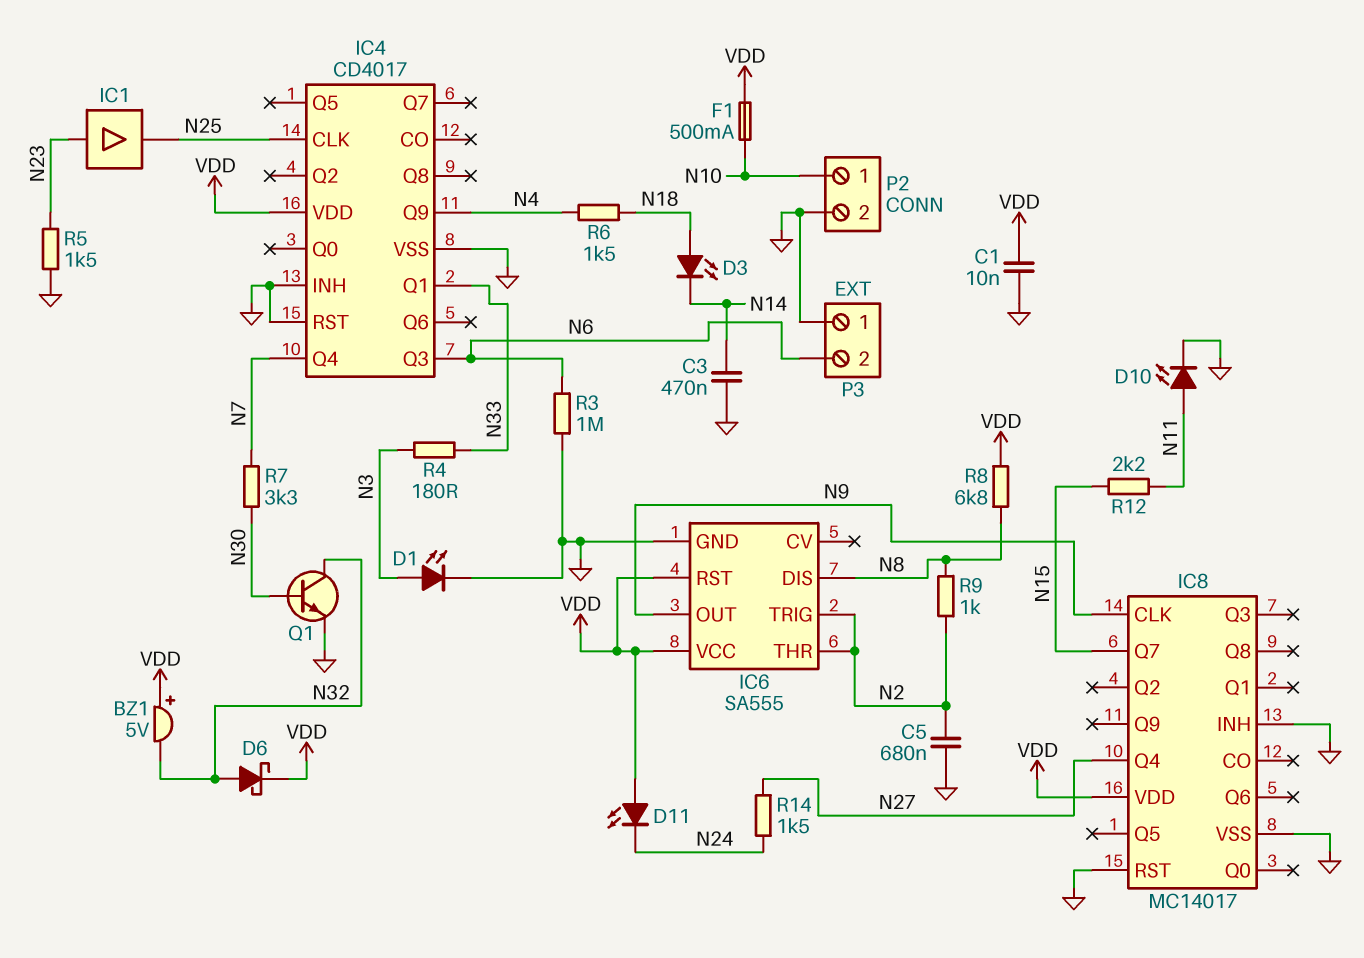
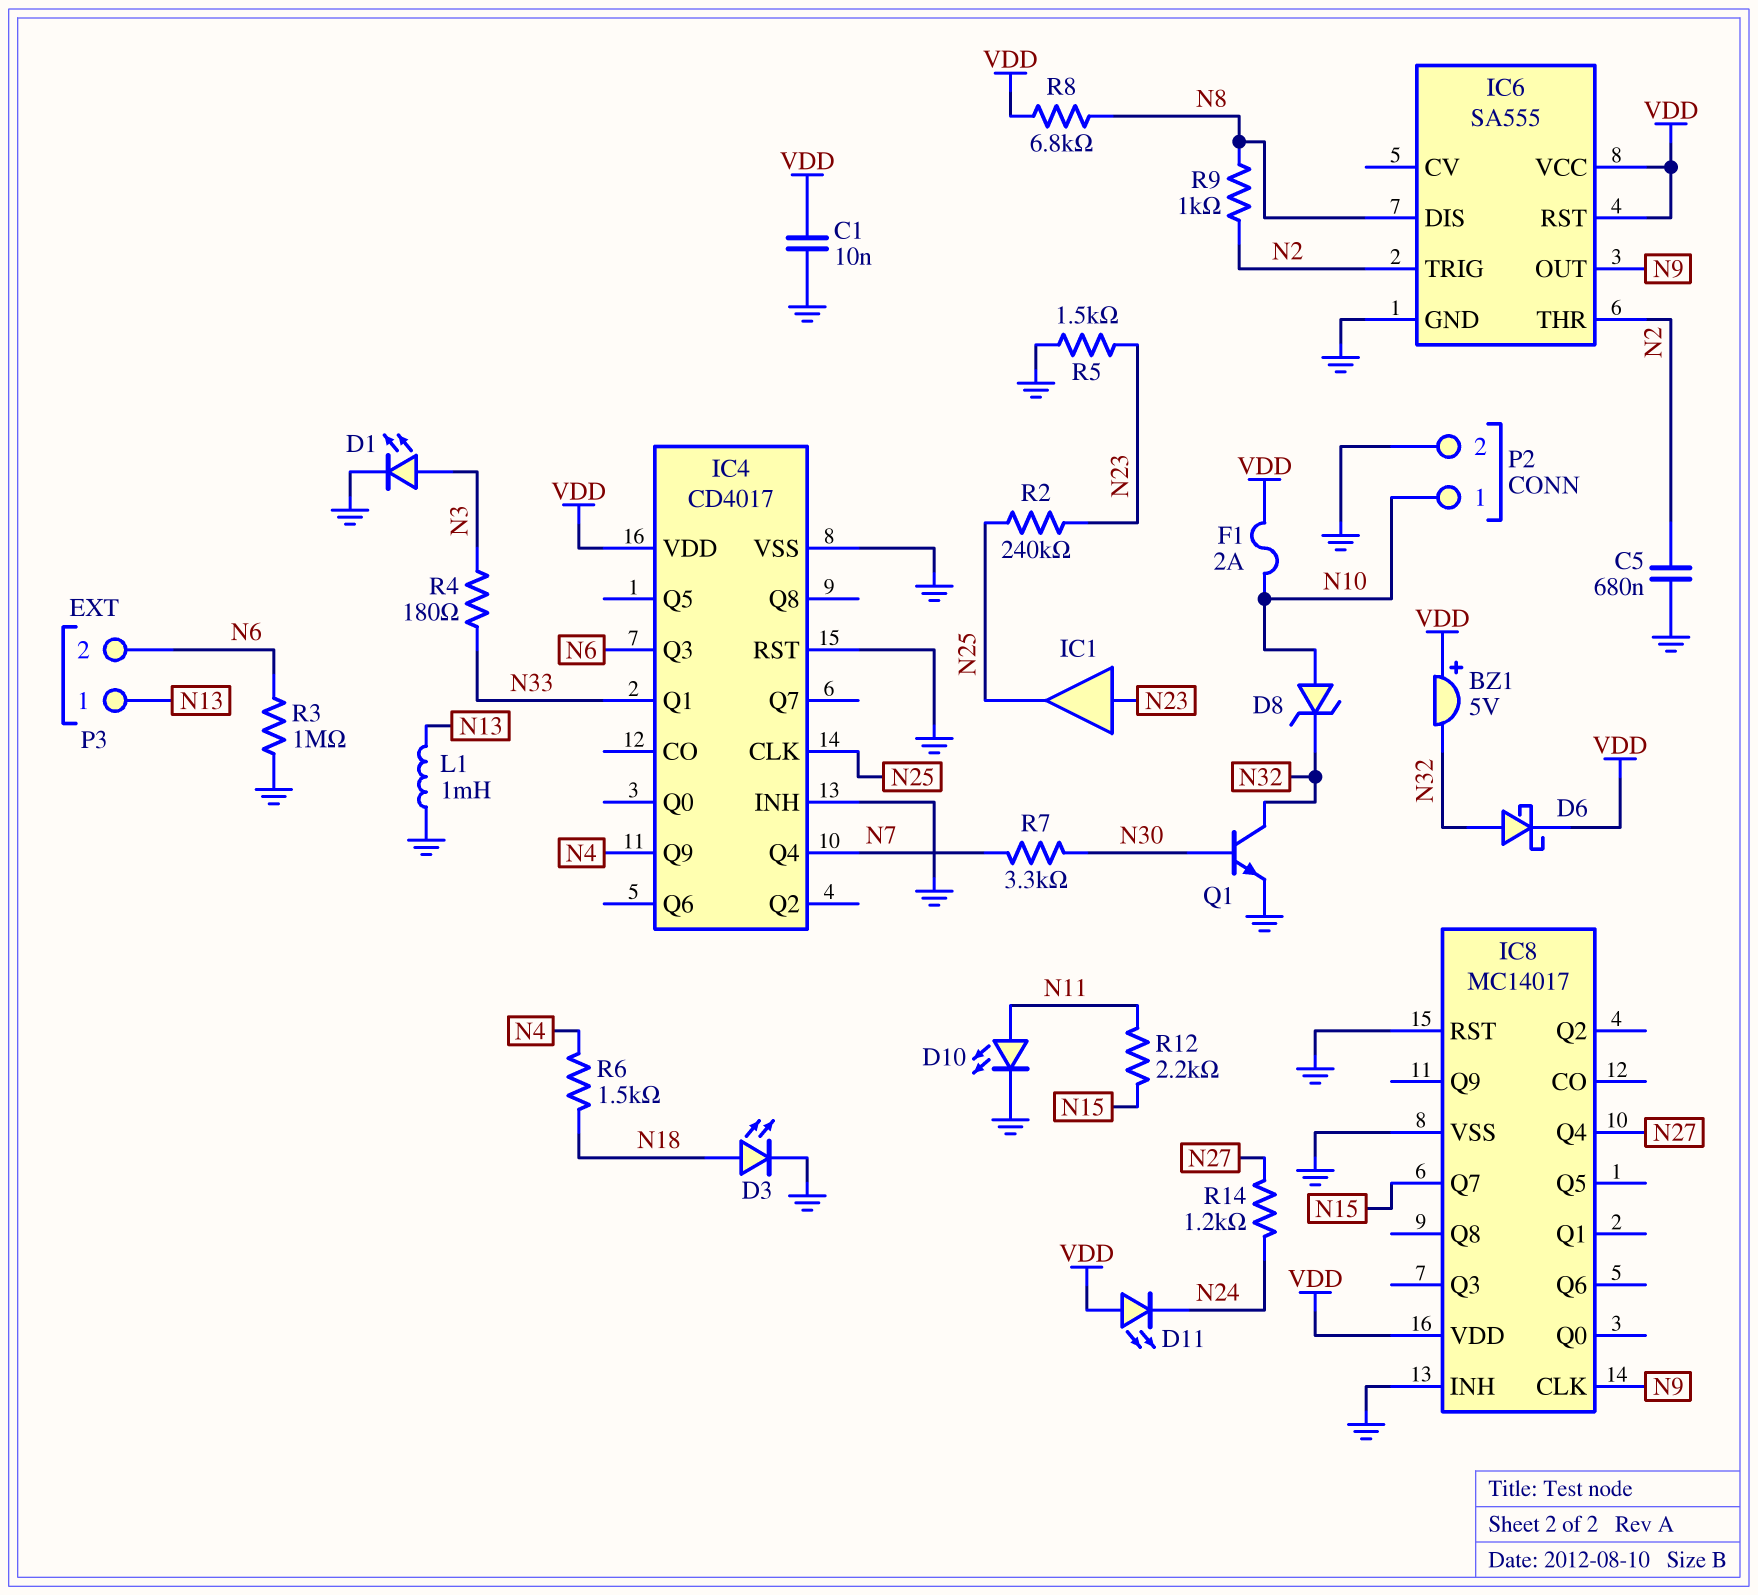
C3: 470nF (GND, N14) -> none
D3: LED (A N18, K N14) -> LED (A N18, K GND)
D8: none -> zener (A N10, K N32)
F1: 500mA (N10, VDD) -> 2A (N10, VDD)
L1: none -> 1mH (GND, N13)
P3 pin 1: GND -> N13
R2: none -> 240k (N23, N25)
R14: 1.5k (N24, N27) -> 1.2k (N24, N27)

